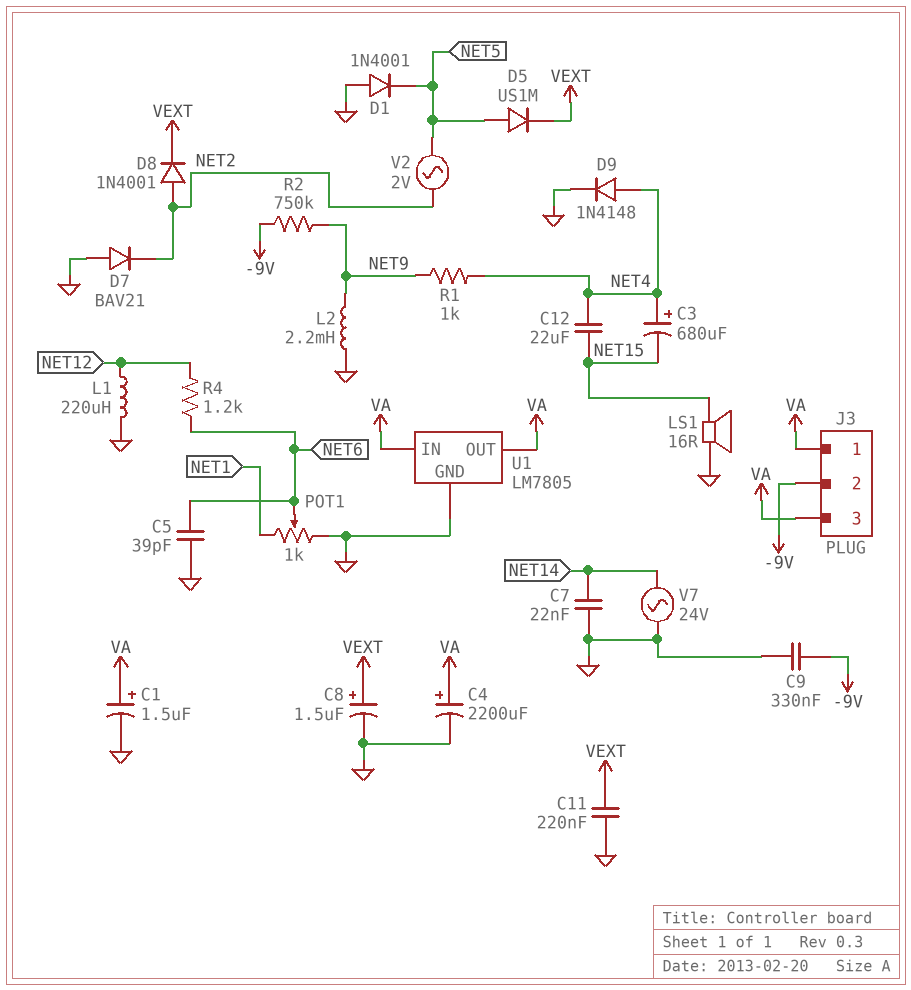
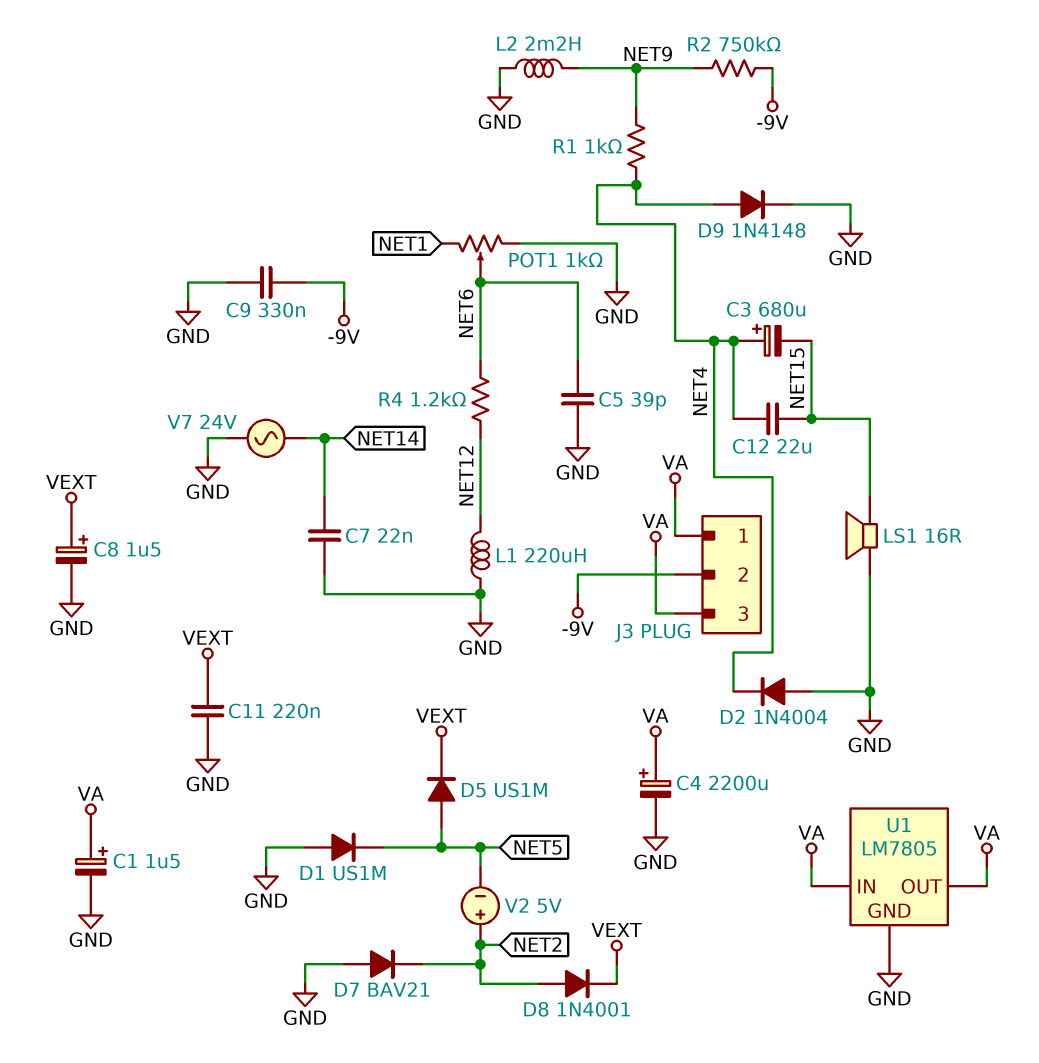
D1: diode 1N4001 (A GND, K NET5) -> diode US1M (A GND, K NET5)
D2: none -> diode 1N4004 (A GND, K NET4)
V2: AC 2V (NET2, NET5) -> 5V (plus NET2, minus NET5)

